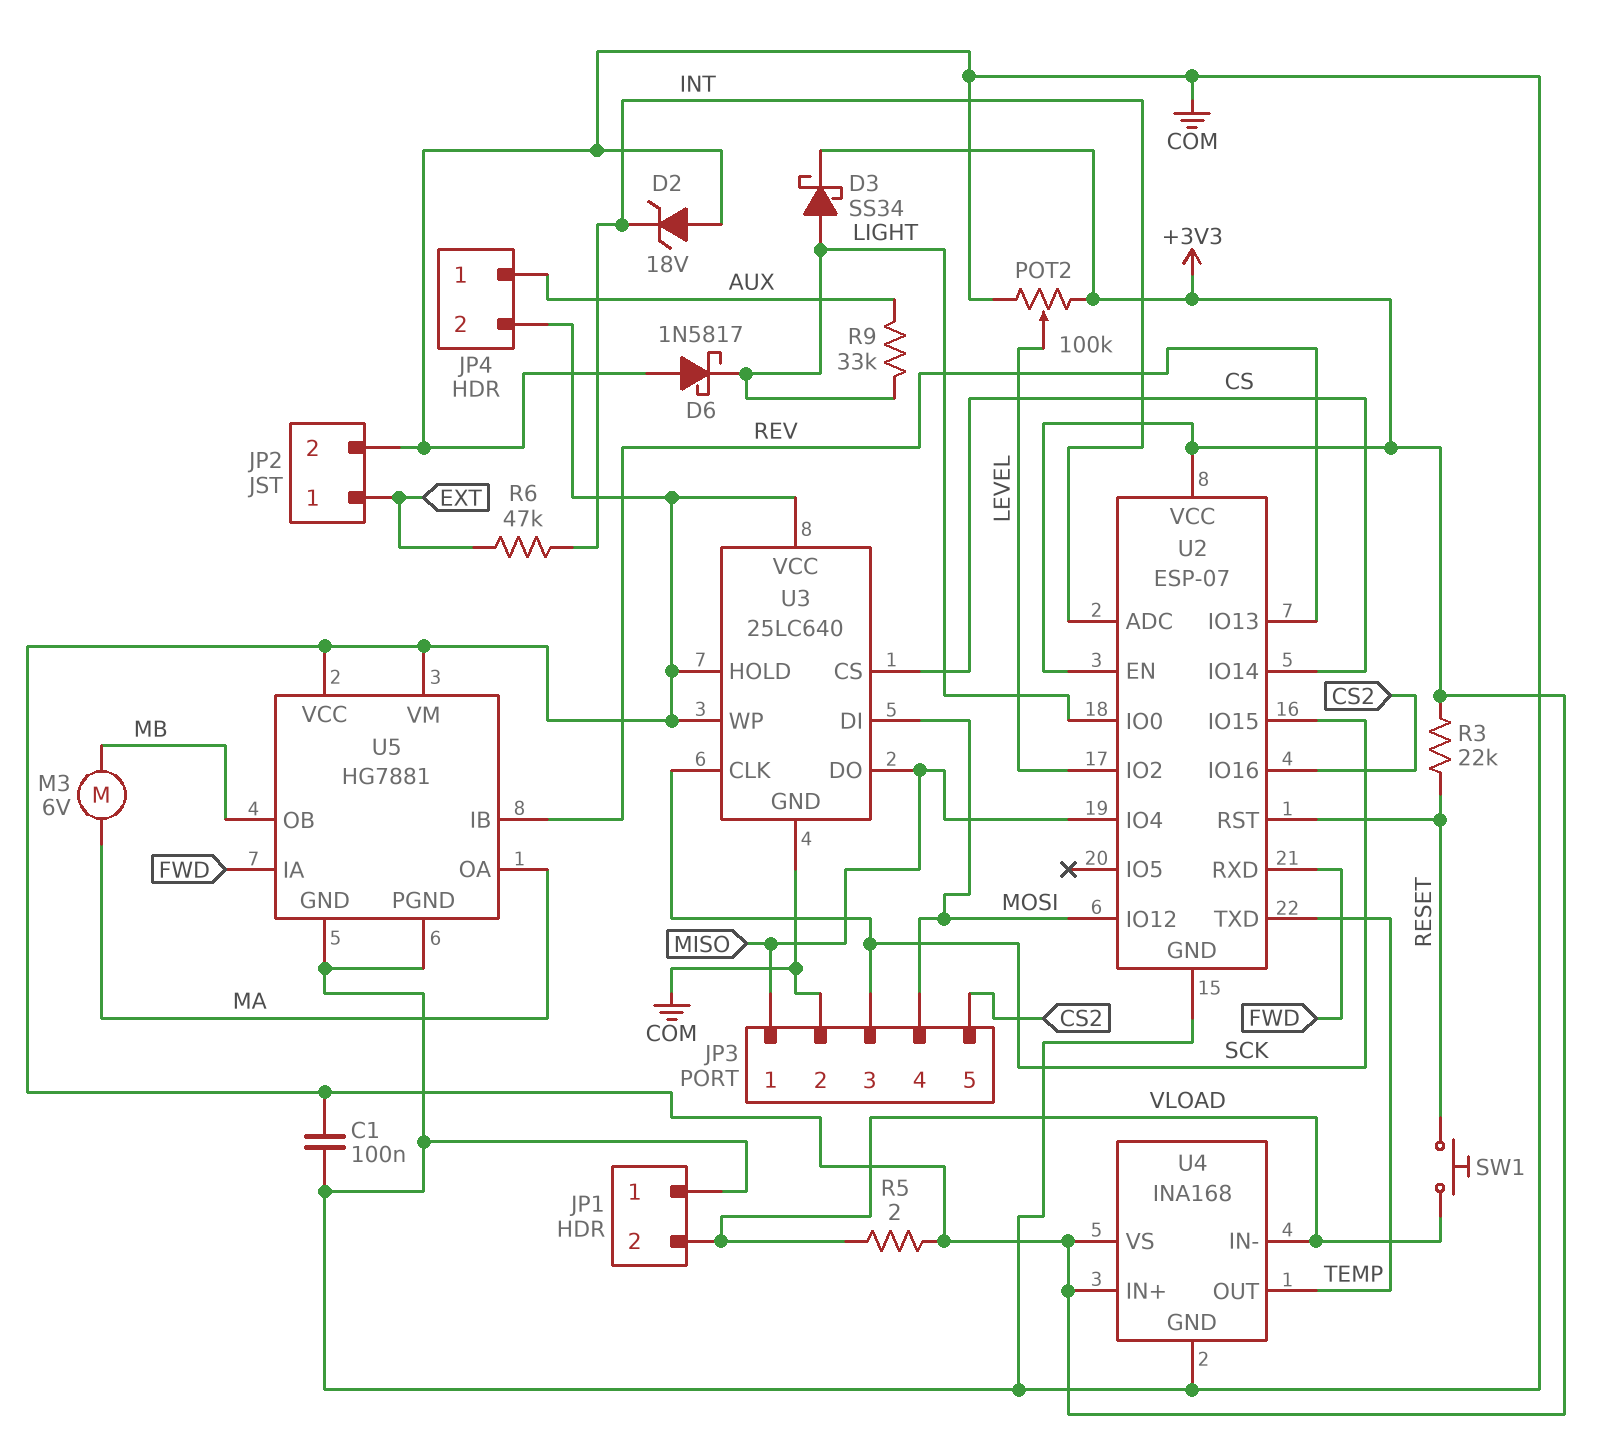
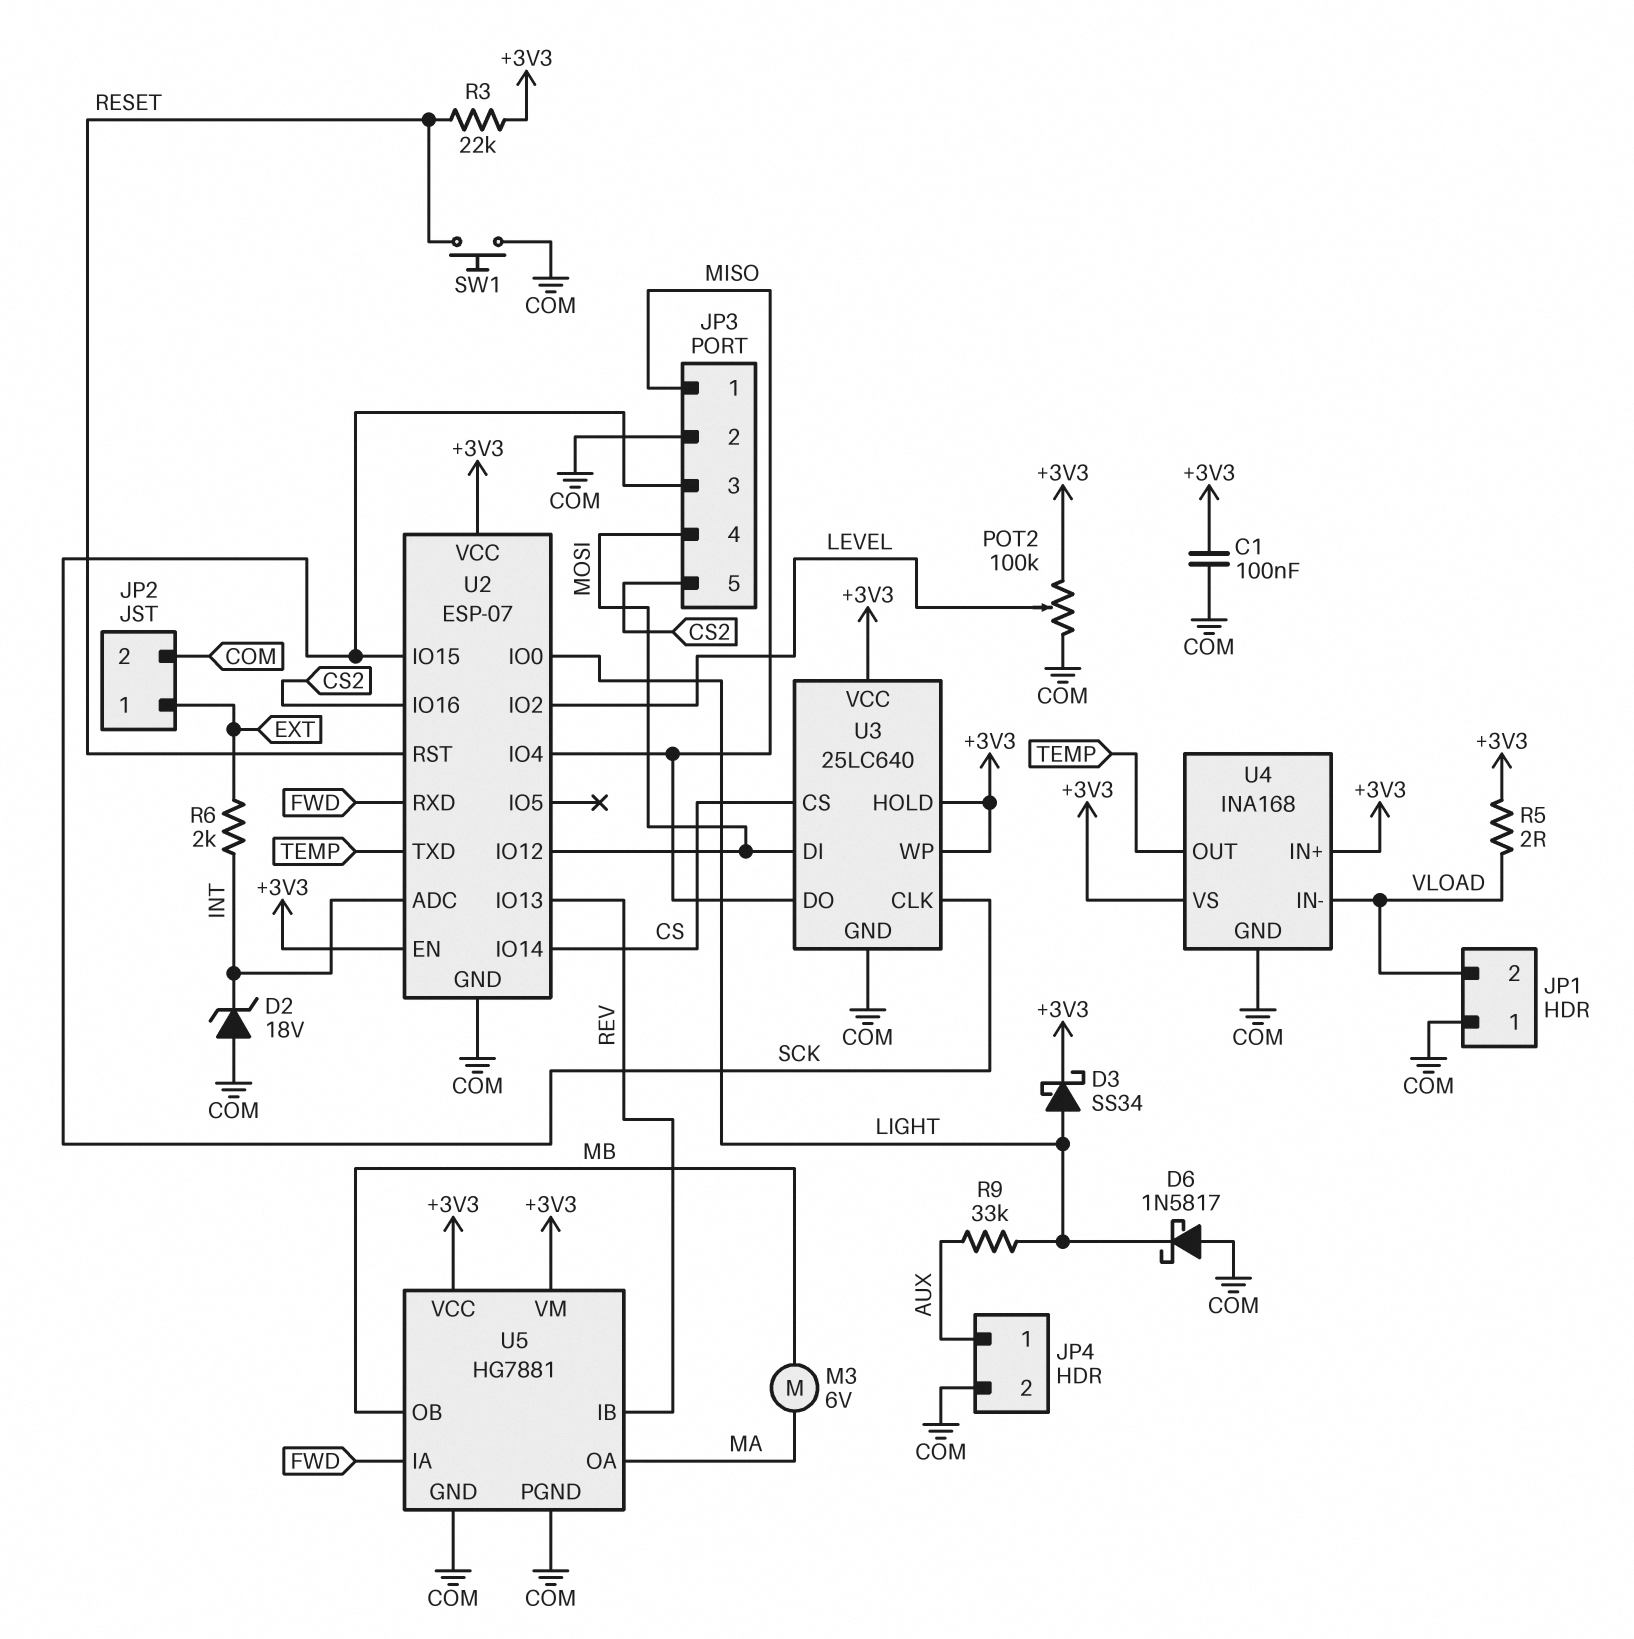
JP4 pin 2: +3V3 -> COM
R6: 47k (EXT, INT) -> 2k (EXT, INT)
SW1: button (RESET, VLOAD) -> button (COM, RESET)

